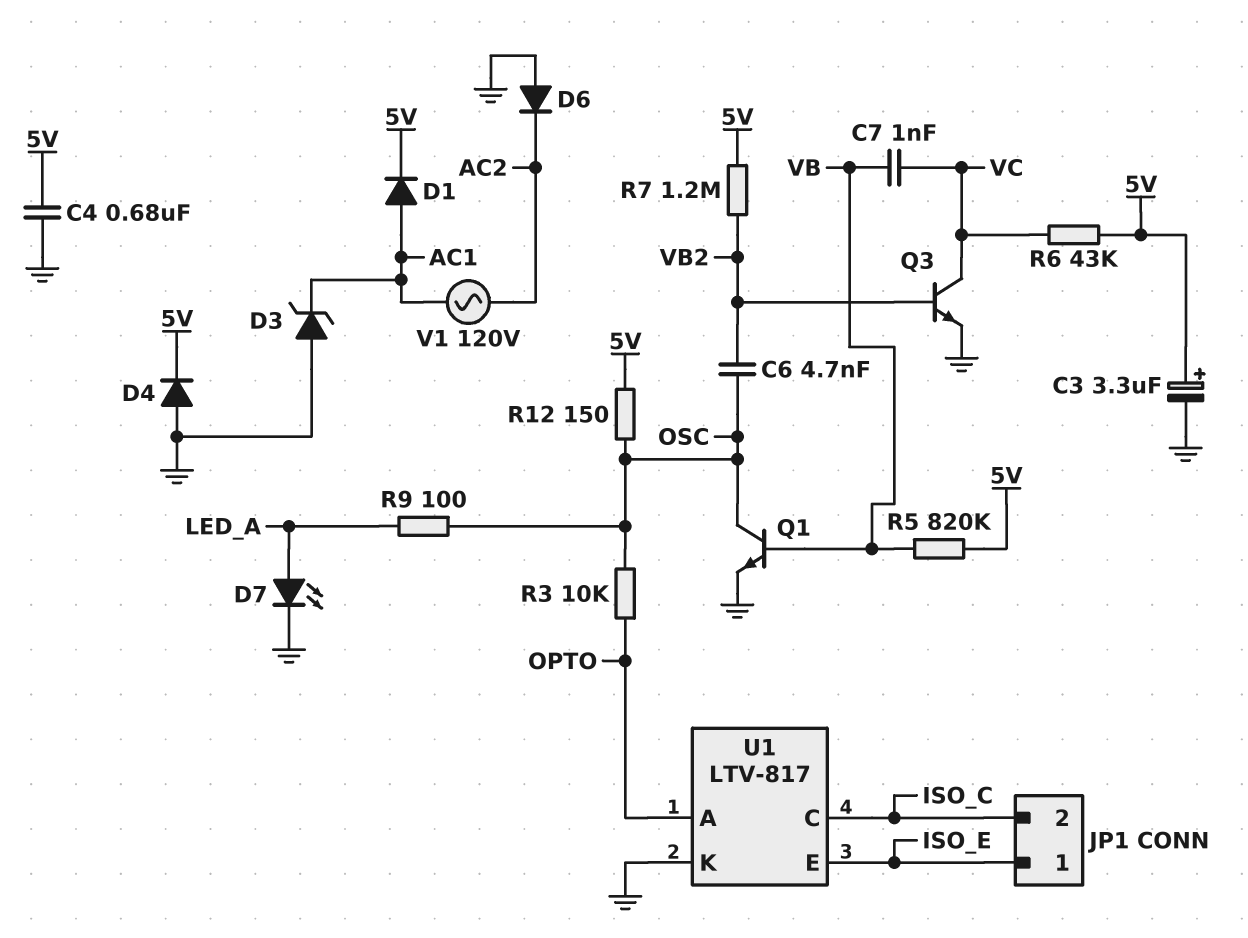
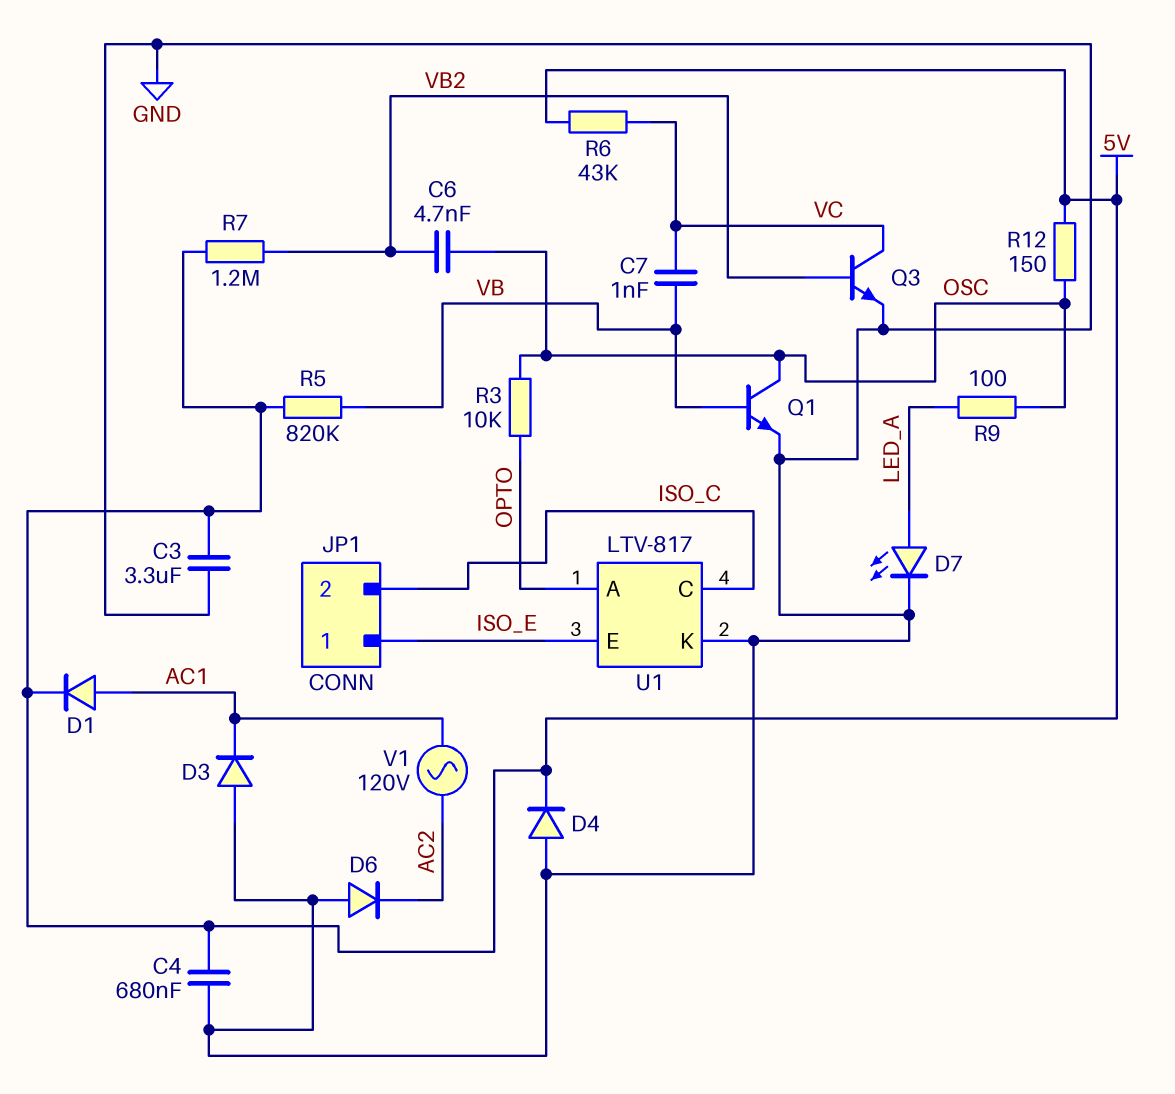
C3: 3.3uF (plus 5V, minus GND) -> 3.3uF (5V, GND)
D3: zener (A GND, K AC1) -> diode (A GND, K AC1)

